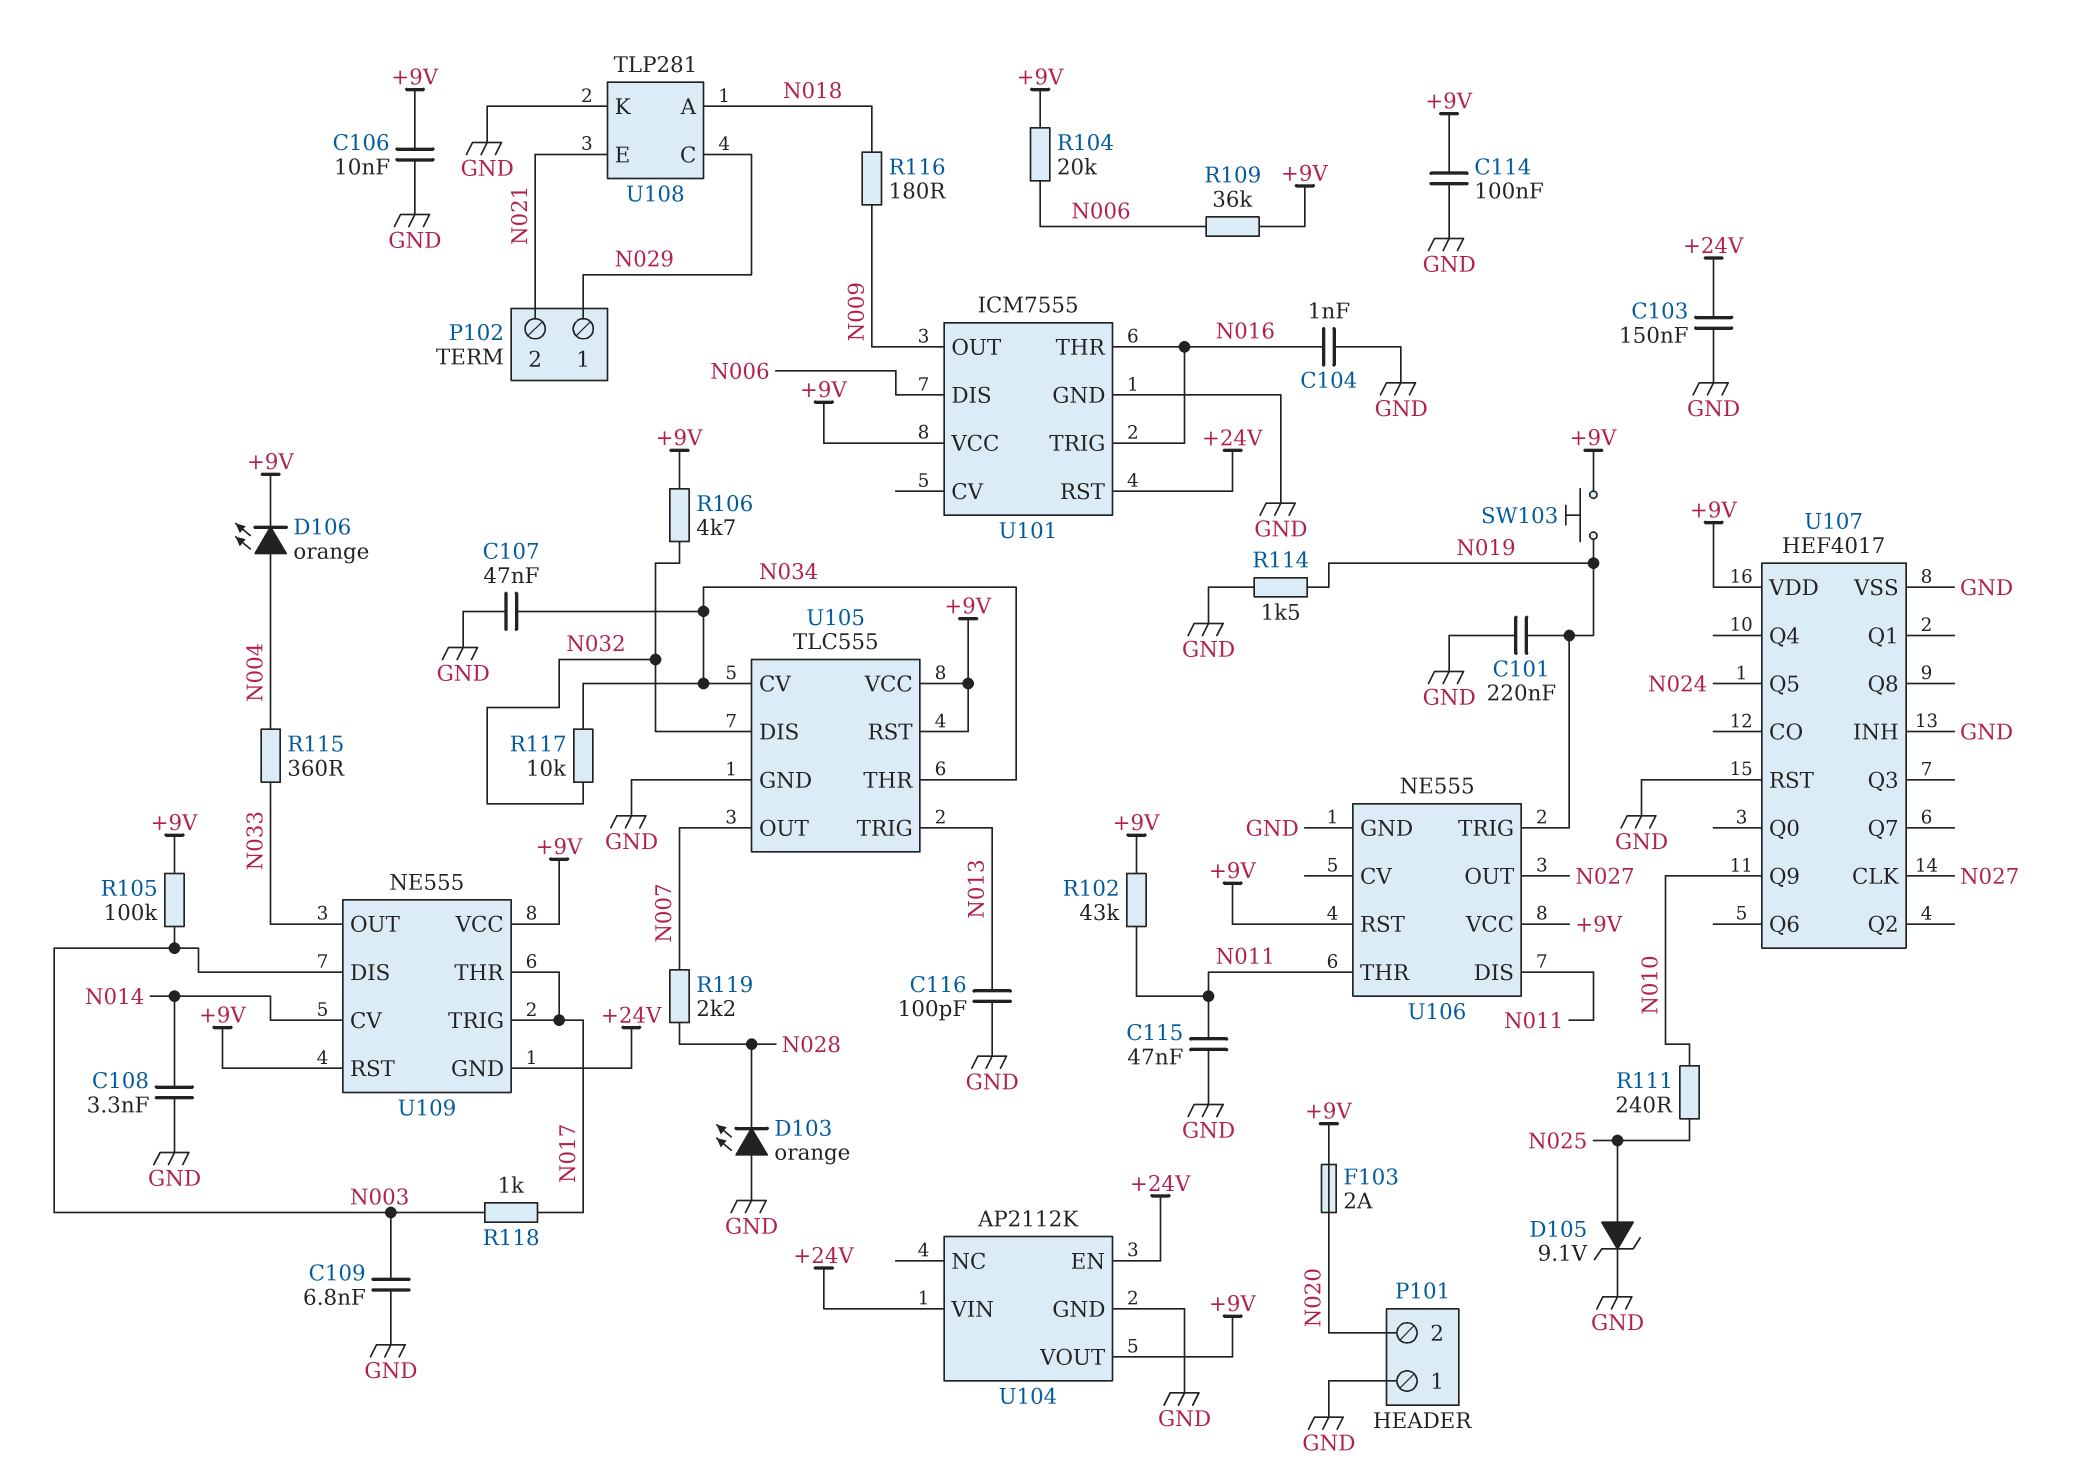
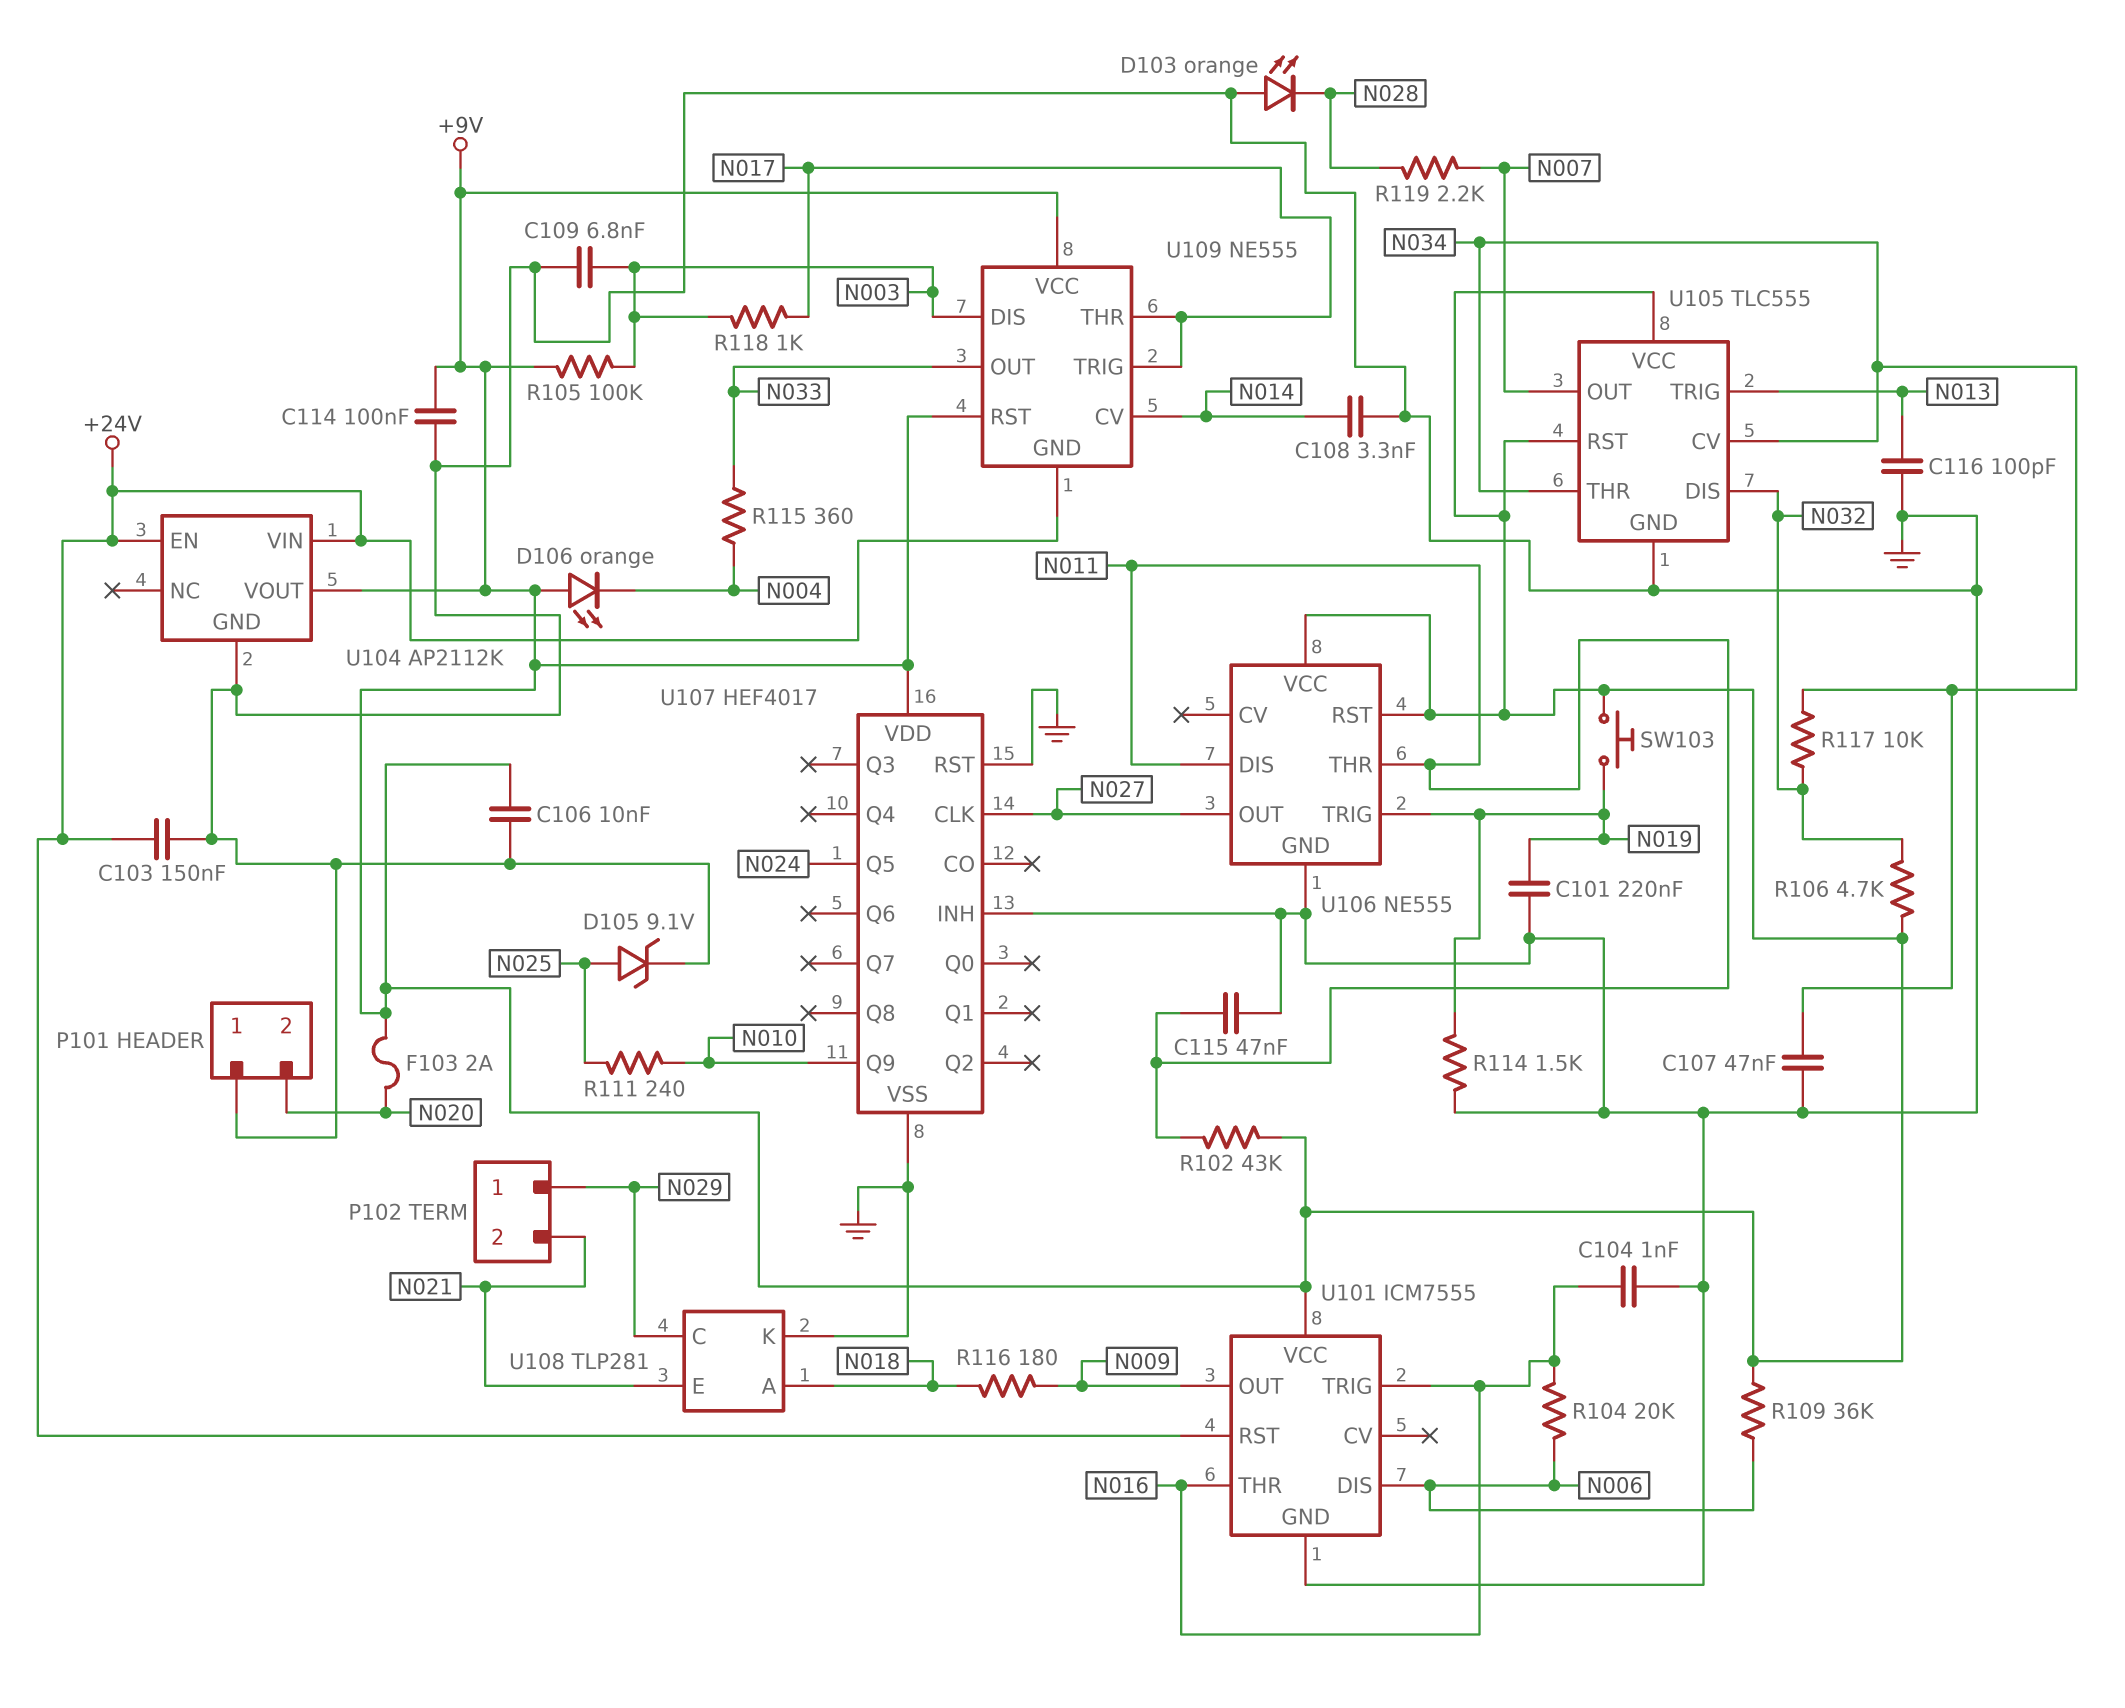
D106: LED orange (A N004, K +9V) -> LED orange (A +9V, K N004)
R104: 20k (+9V, N006) -> 20k (N006, N016)

